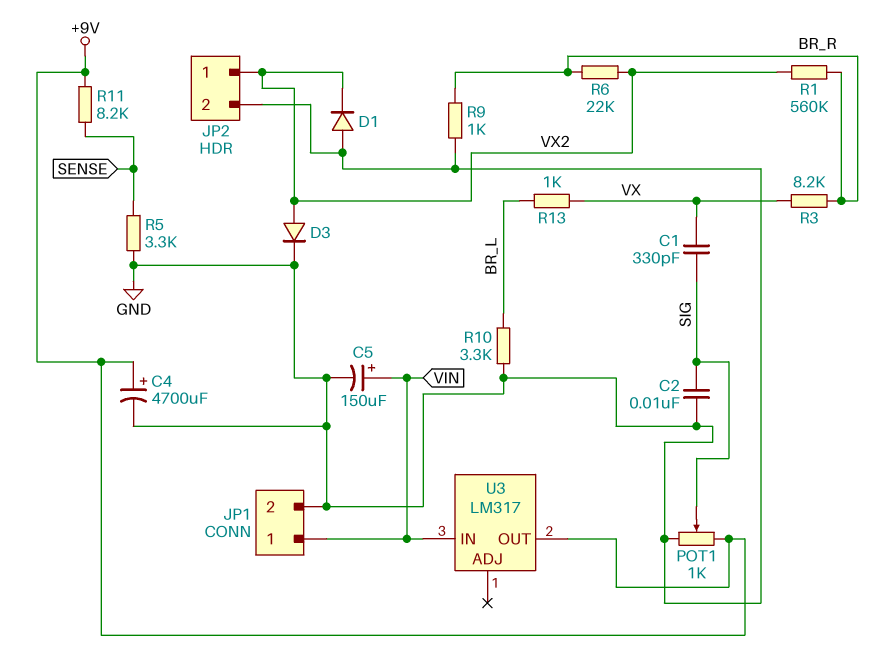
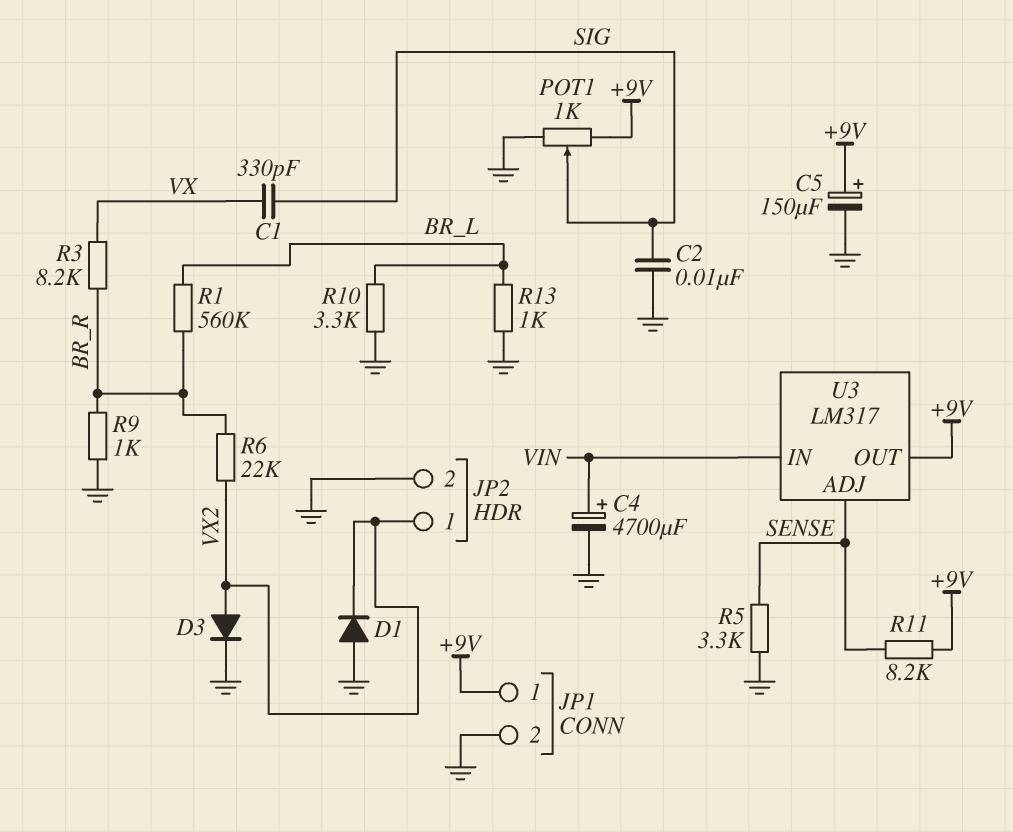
C4: 4700uF (plus +9V, minus GND) -> 4700uF (plus VIN, minus GND)
C5: 150uF (plus VIN, minus GND) -> 150uF (plus +9V, minus GND)
JP1 pin 1: VIN -> +9V
R1: 560k (BR_R, VX2) -> 560k (BR_L, BR_R)
R13: 1k (BR_L, VX) -> 1k (BR_L, GND)
U3 pin ADJ: none -> SENSE

